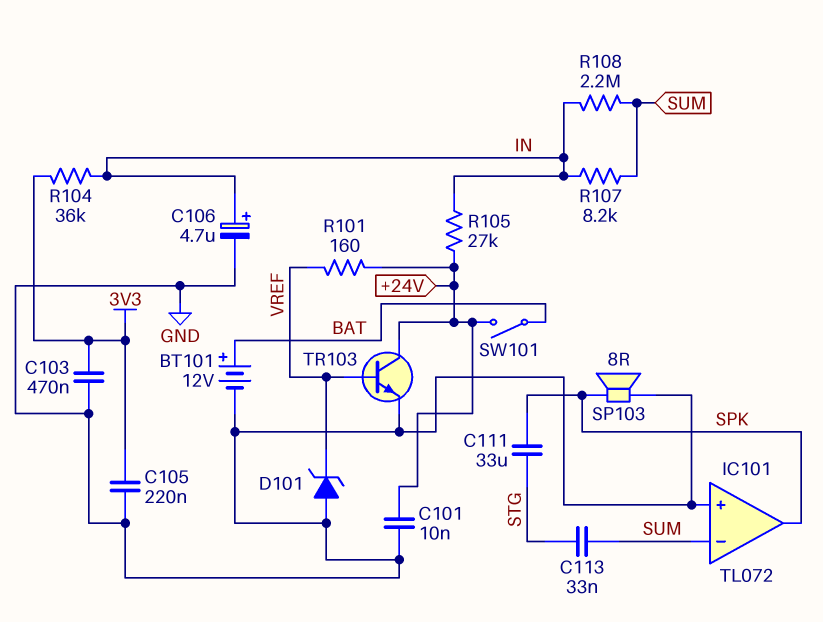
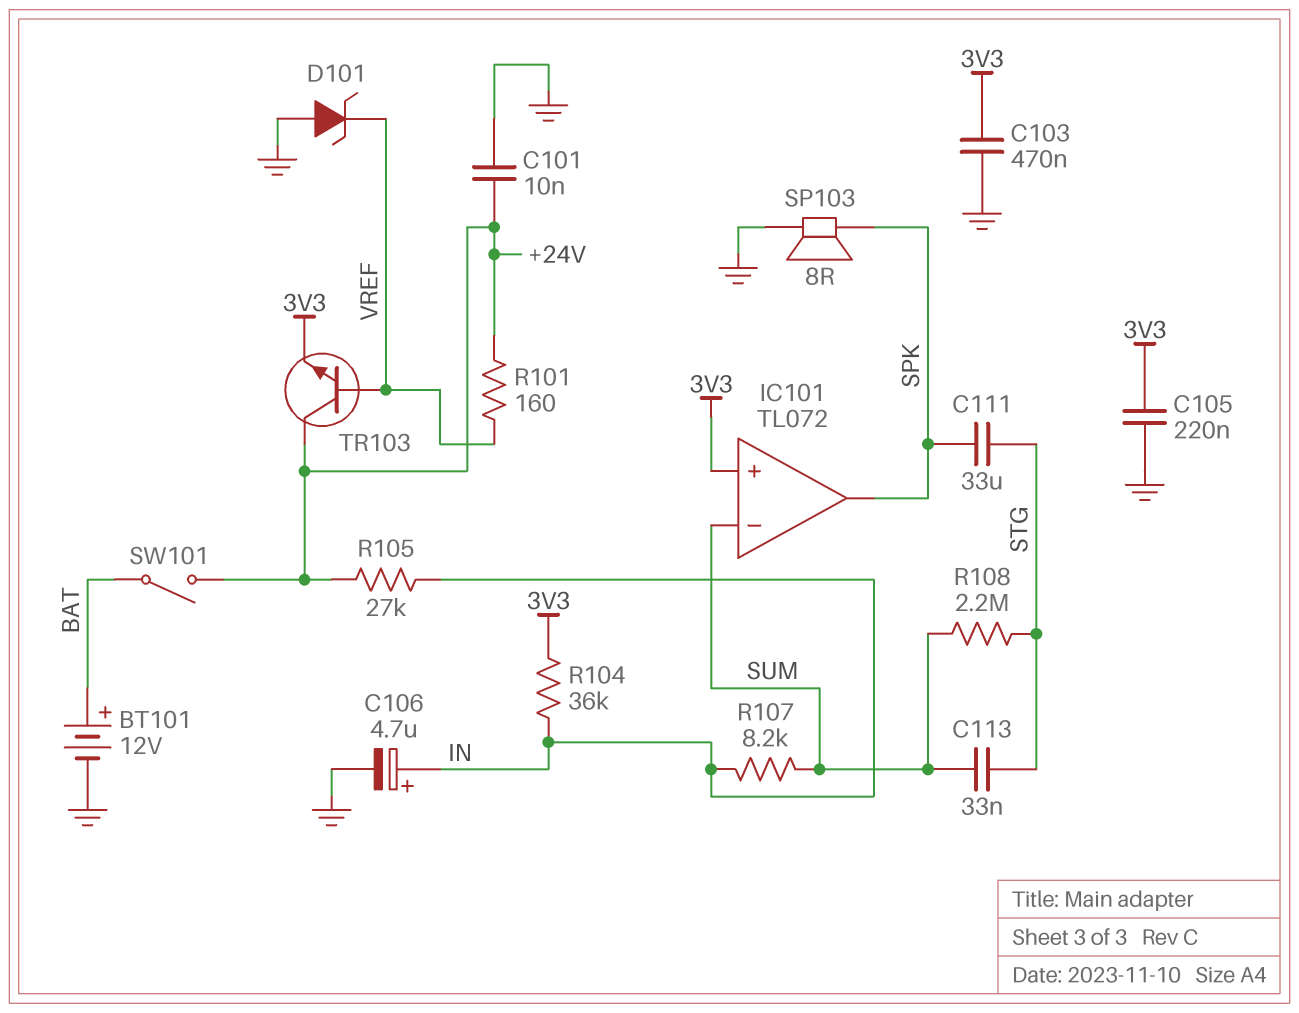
IC101 pin in+: GND -> 3V3
R108: 2.2M (IN, SUM) -> 2.2M (STG, SUM)
TR103: NPN (B VREF, C +24V, E GND) -> NPN (B VREF, C +24V, E 3V3)

